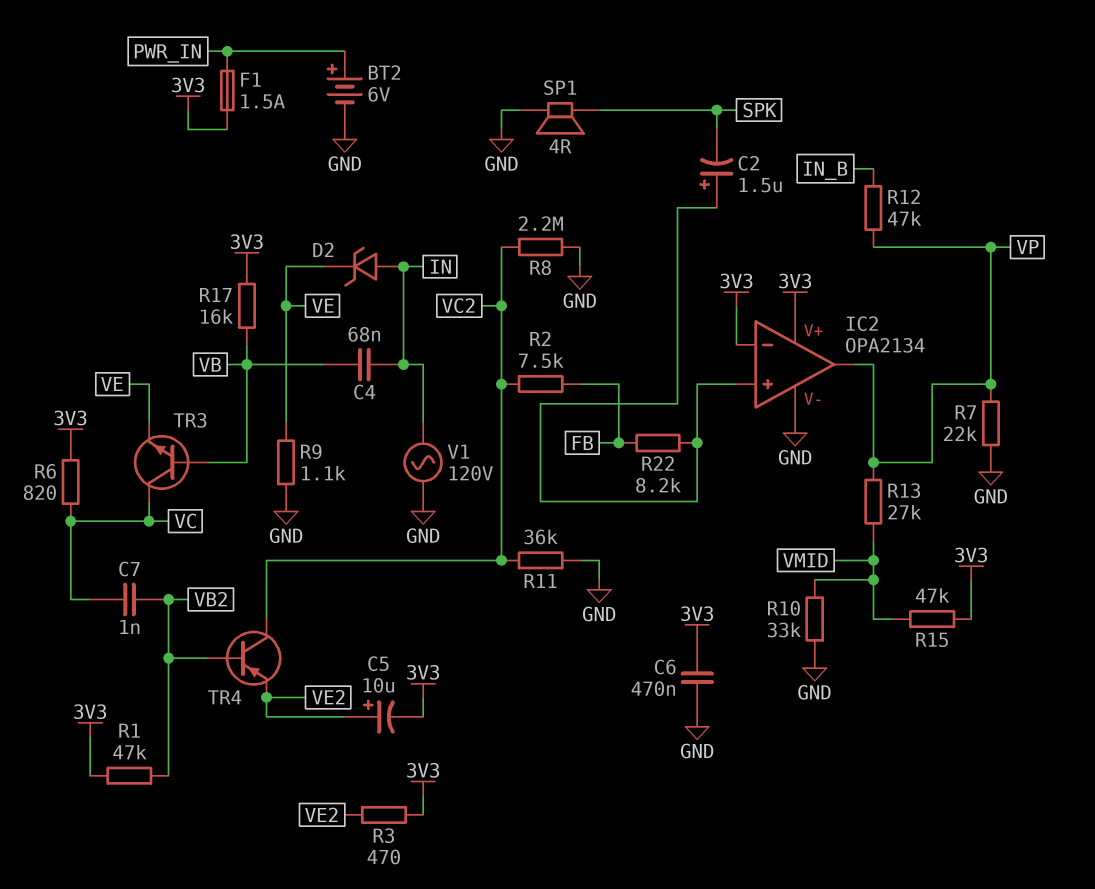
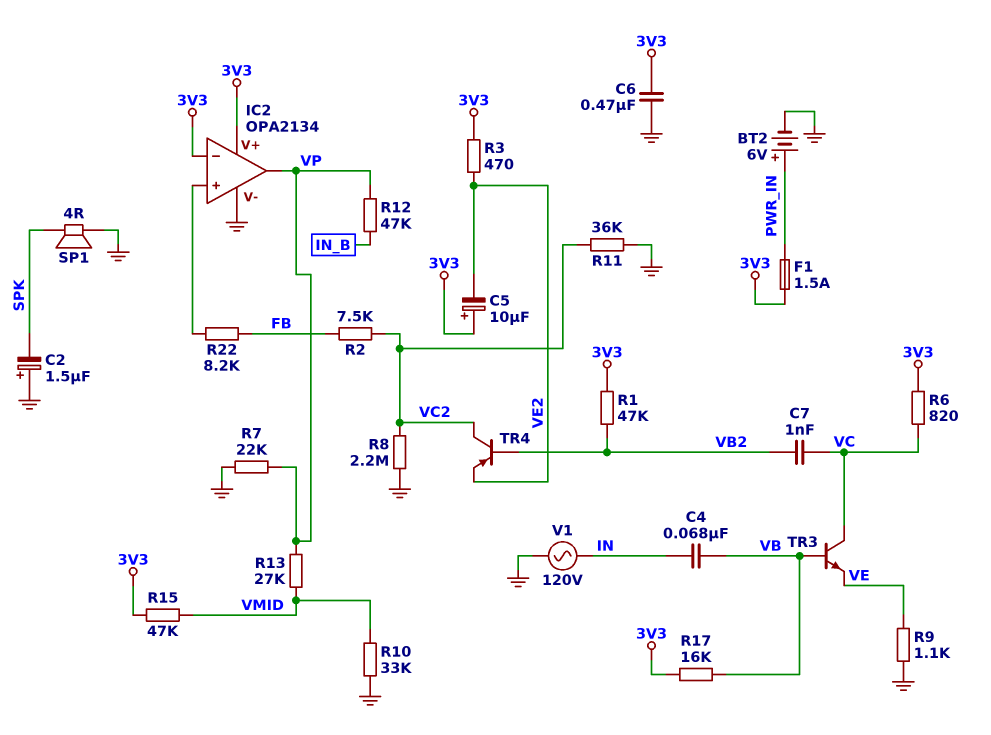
C2: 1.5uF (plus IC2/in+, minus SPK) -> 1.5uF (plus GND, minus SPK)
C5: 10uF (plus VE2, minus 3V3) -> 10uF (plus 3V3, minus VE2)
D2: zener (A IN, K VE) -> none

